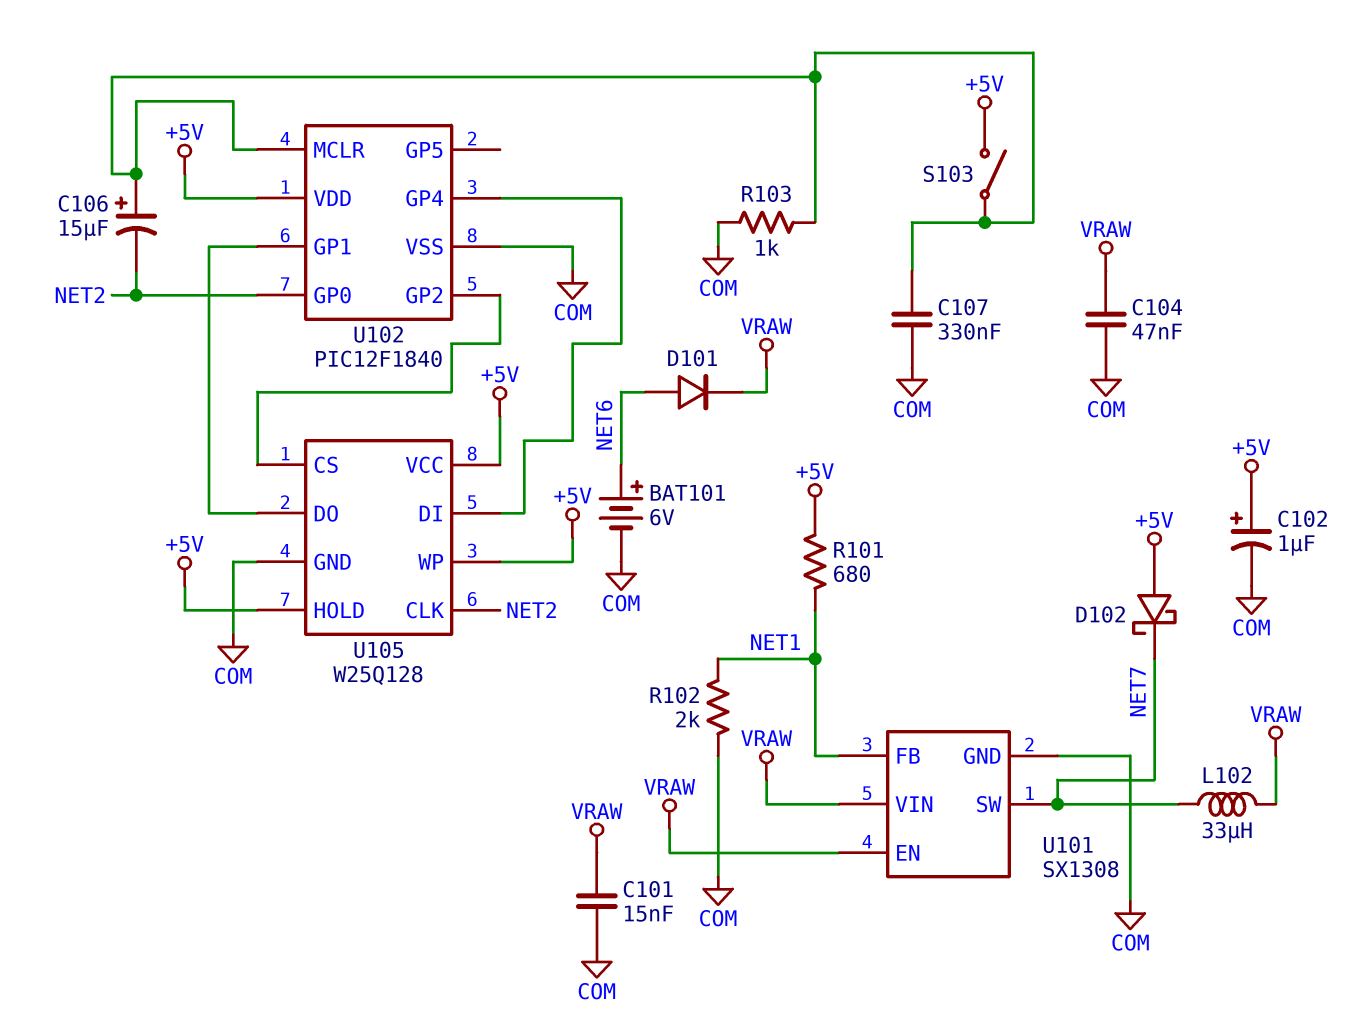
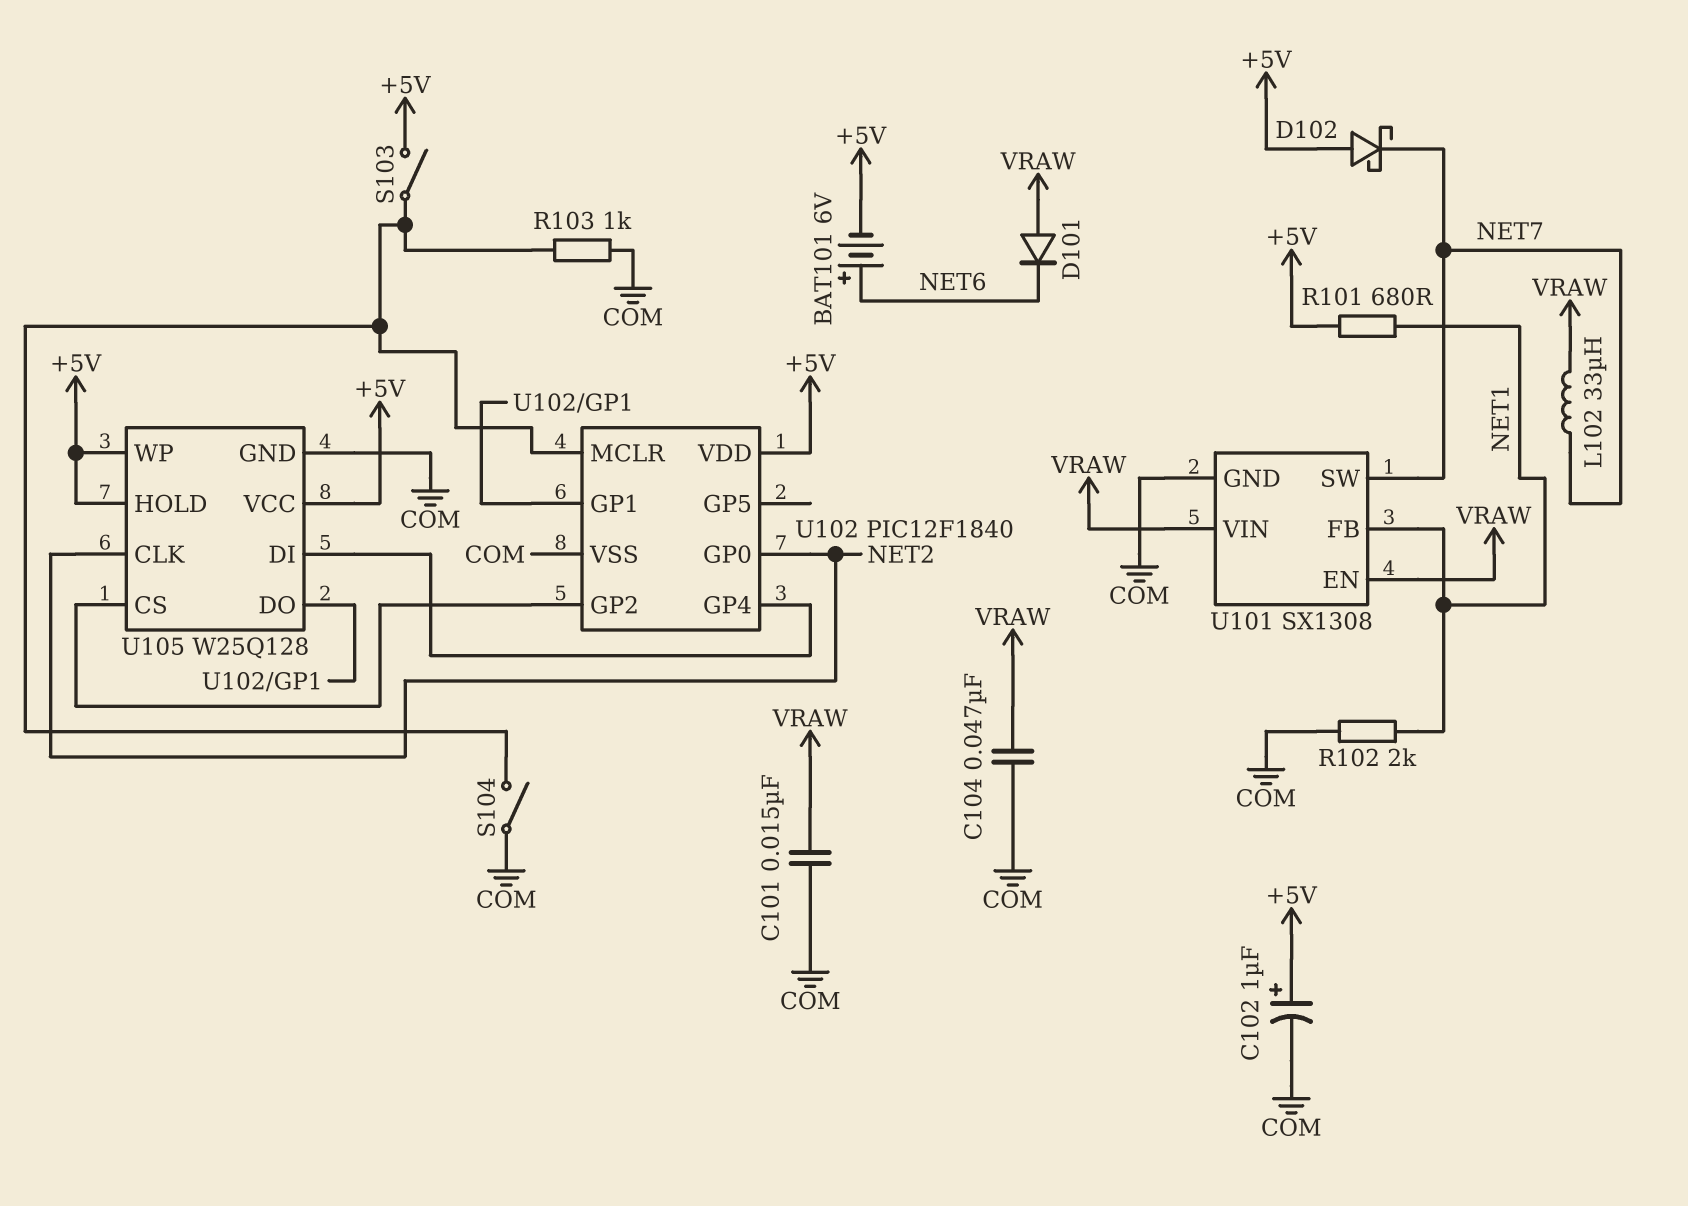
BAT101: 6V (plus NET6, minus COM) -> 6V (plus NET6, minus +5V)
C106: 15uF (plus U102/MCLR, minus NET2) -> none
C107: 330nF (COM, U102/MCLR) -> none
D101: diode (A NET6, K VRAW) -> diode (A VRAW, K NET6)
S104: none -> switch (COM, U102/MCLR)

